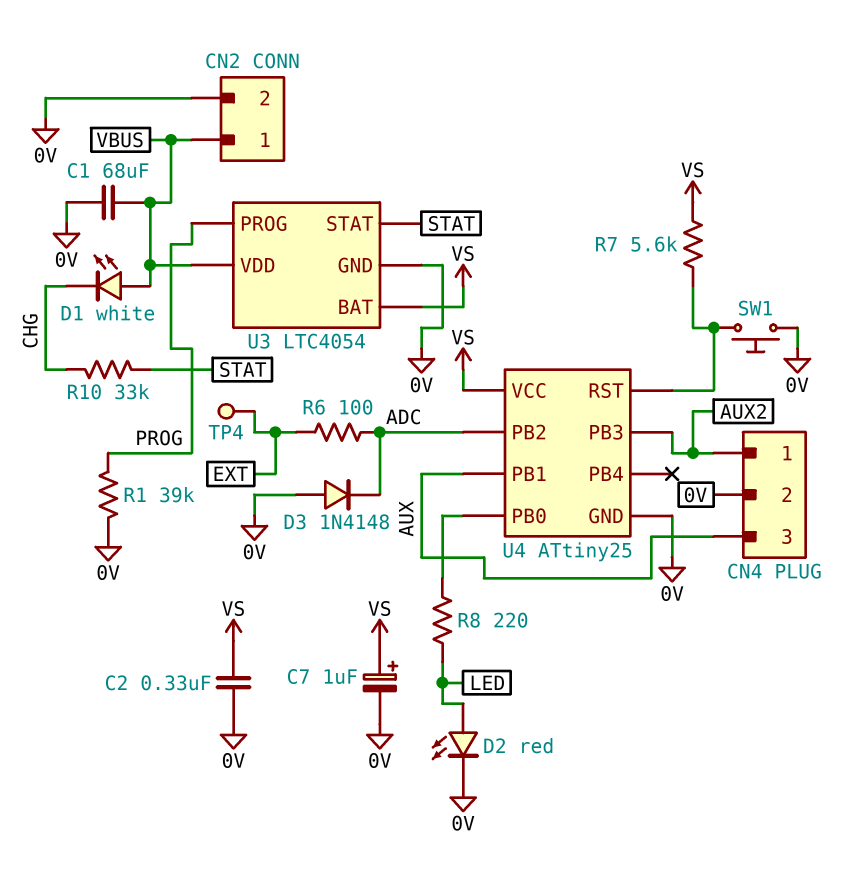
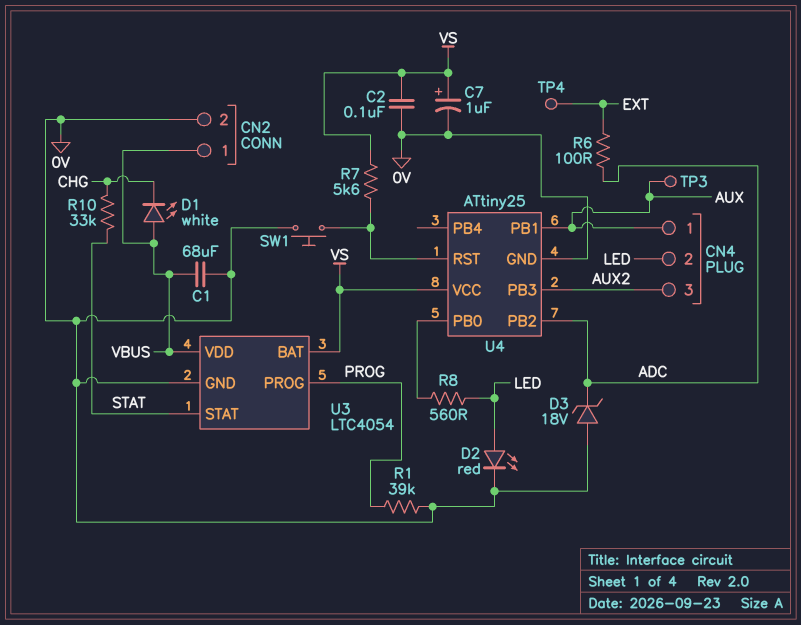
C2: 330nF (0V, VS) -> 100nF (0V, VS)
CN4 pin 1: AUX2 -> AUX
CN4 pin 2: 0V -> LED
CN4 pin 3: AUX -> AUX2
D3: diode 1N4148 (A 0V, K ADC) -> zener 18V (A 0V, K ADC)
R8: 220 (LED, U4/PB0) -> 560 (LED, U4/PB0)
TP3: none -> test point (AUX)

